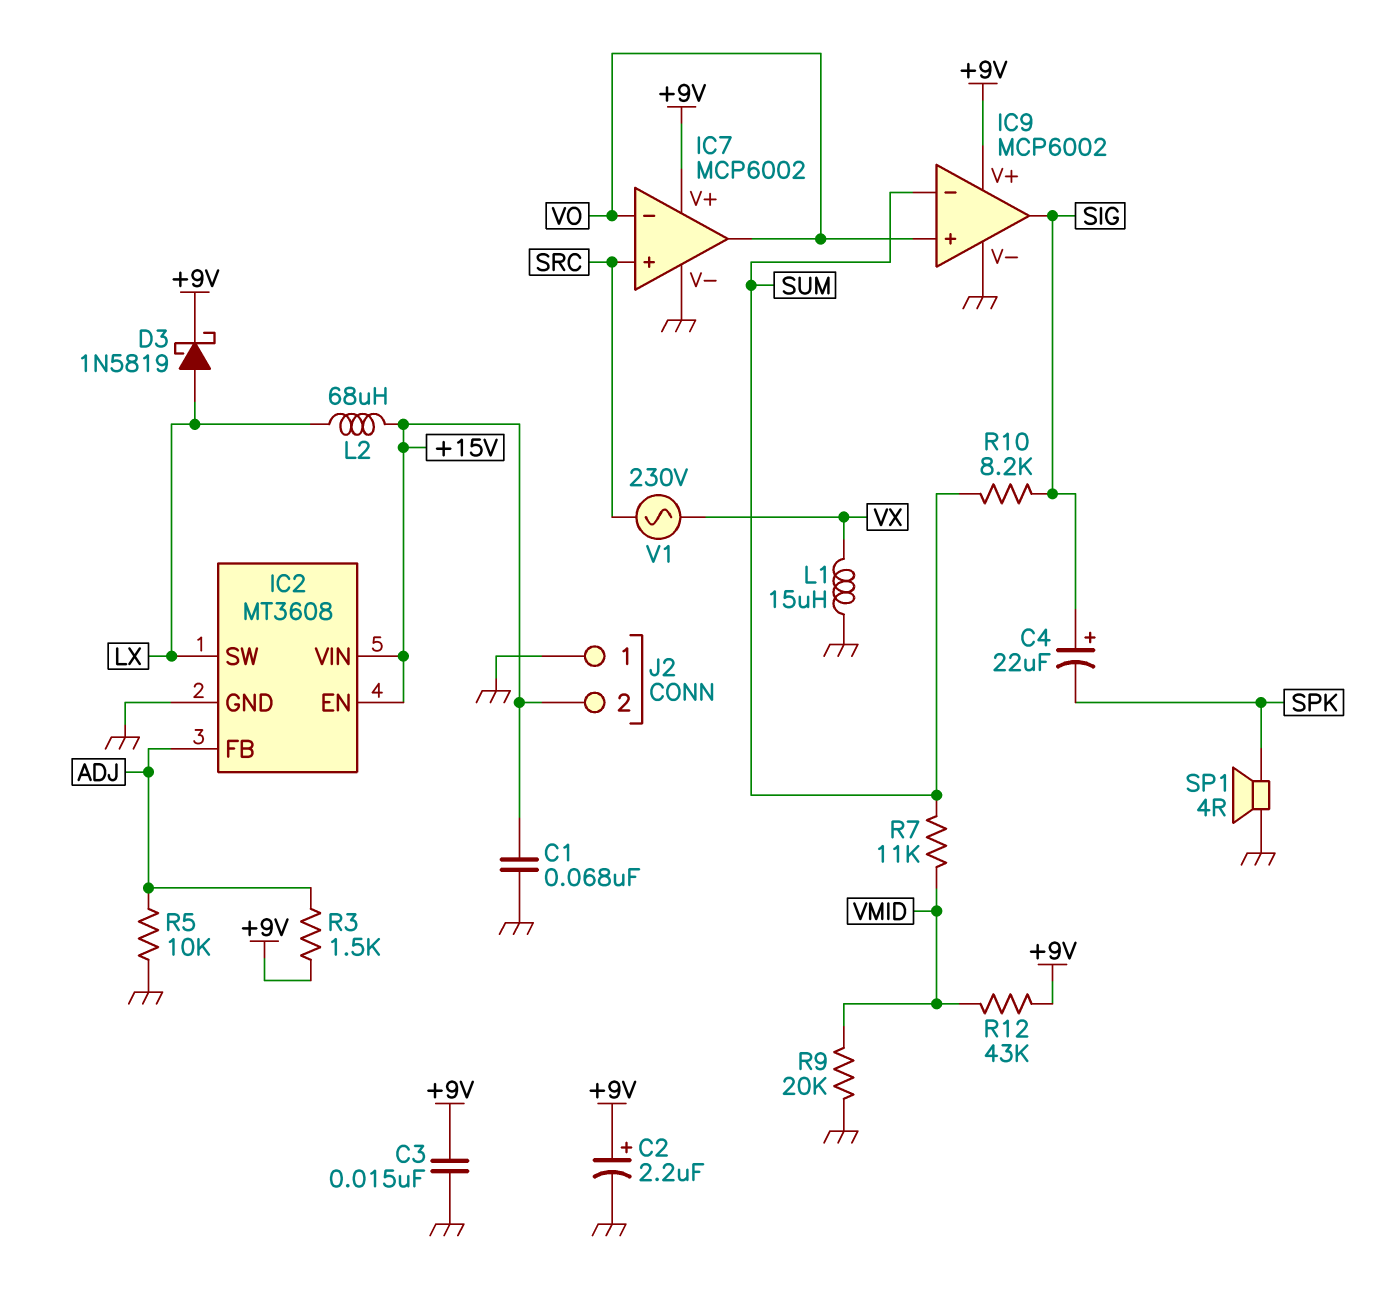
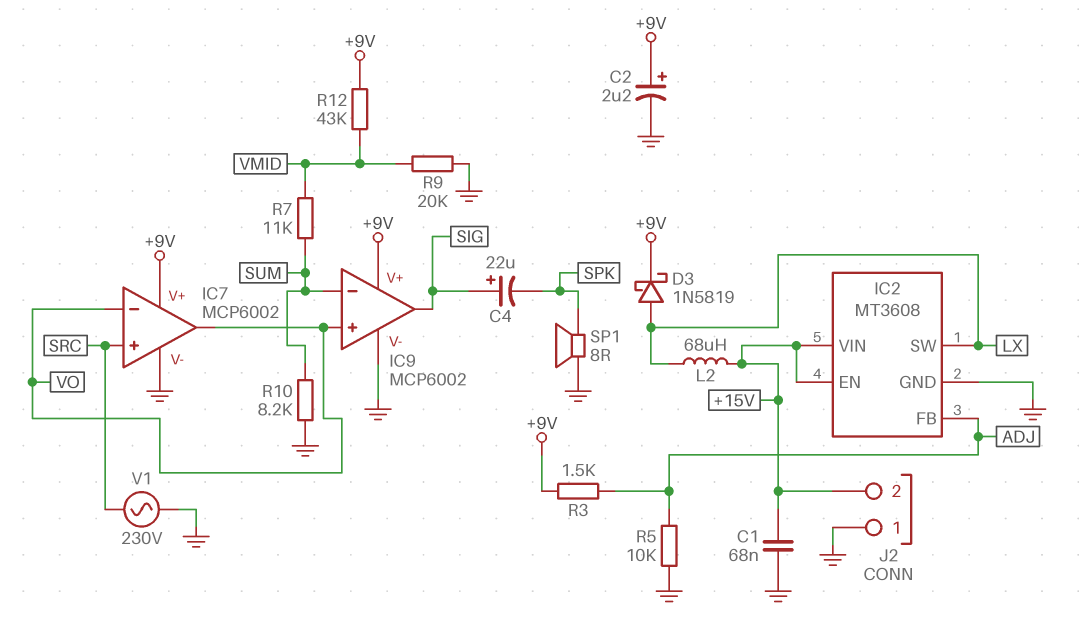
C3: 15nF (+9V, GND) -> none
L1: 15uH (GND, VX) -> none
R10: 8.2k (SIG, SUM) -> 8.2k (GND, SUM)
SP1: speaker 4R (GND, SPK) -> speaker 8R (GND, SPK)
V1: AC 230V (SRC, VX) -> AC 230V (GND, SRC)

